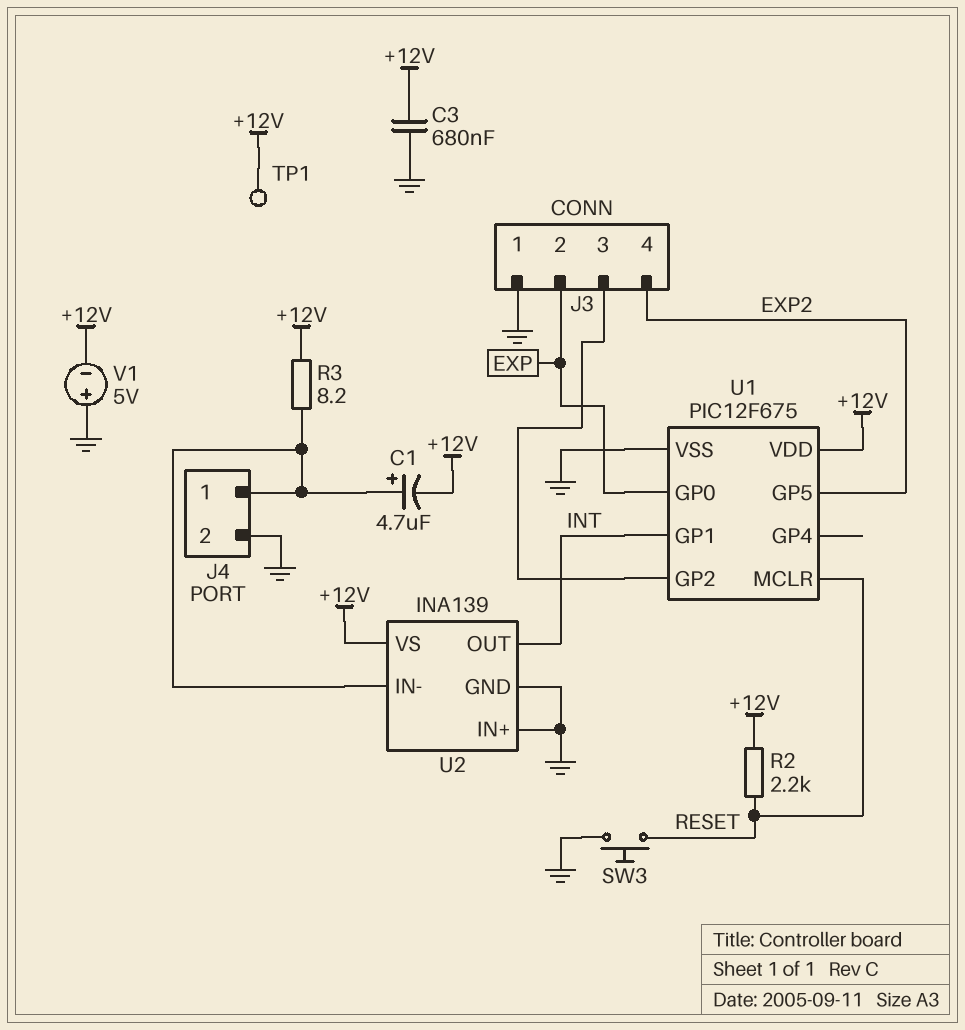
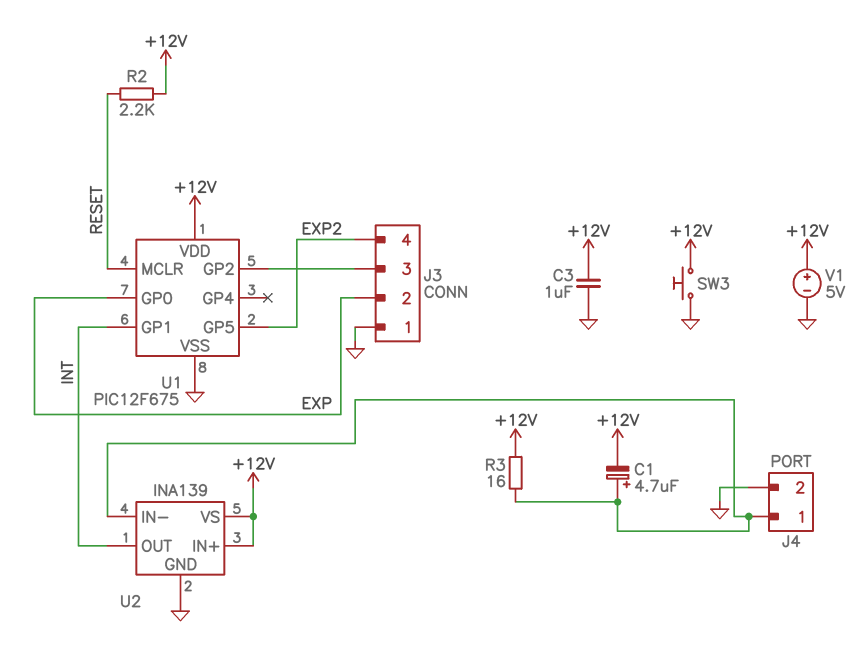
C3: 680nF (+12V, GND) -> 1uF (+12V, GND)
R3: 8.2 (+12V, J4/1) -> 16 (+12V, J4/1)
SW3: button (GND, RESET) -> button (+12V, GND)
TP1: test point (+12V) -> none
U2 pin IN+: GND -> +12V
V1: 5V (plus GND, minus +12V) -> 5V (plus +12V, minus GND)

